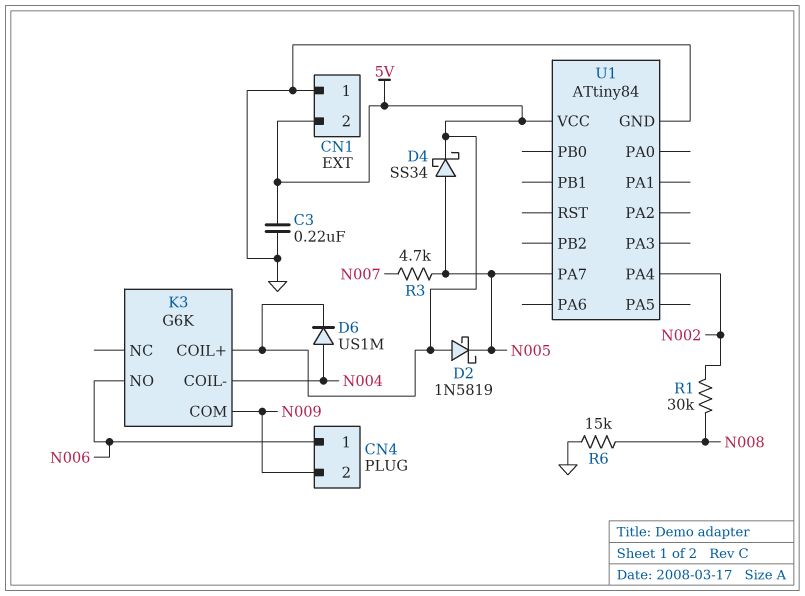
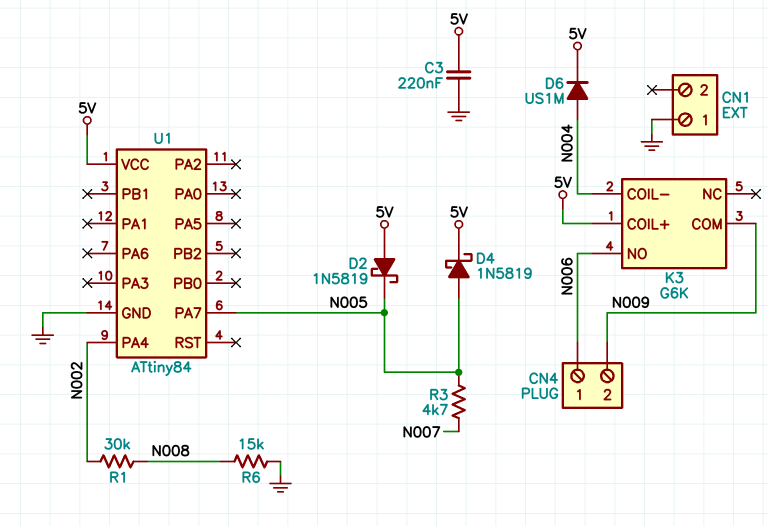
CN1 pin 2: 5V -> none
D4: schottky SS34 (A N005, K 5V) -> schottky 1N5819 (A N005, K 5V)

